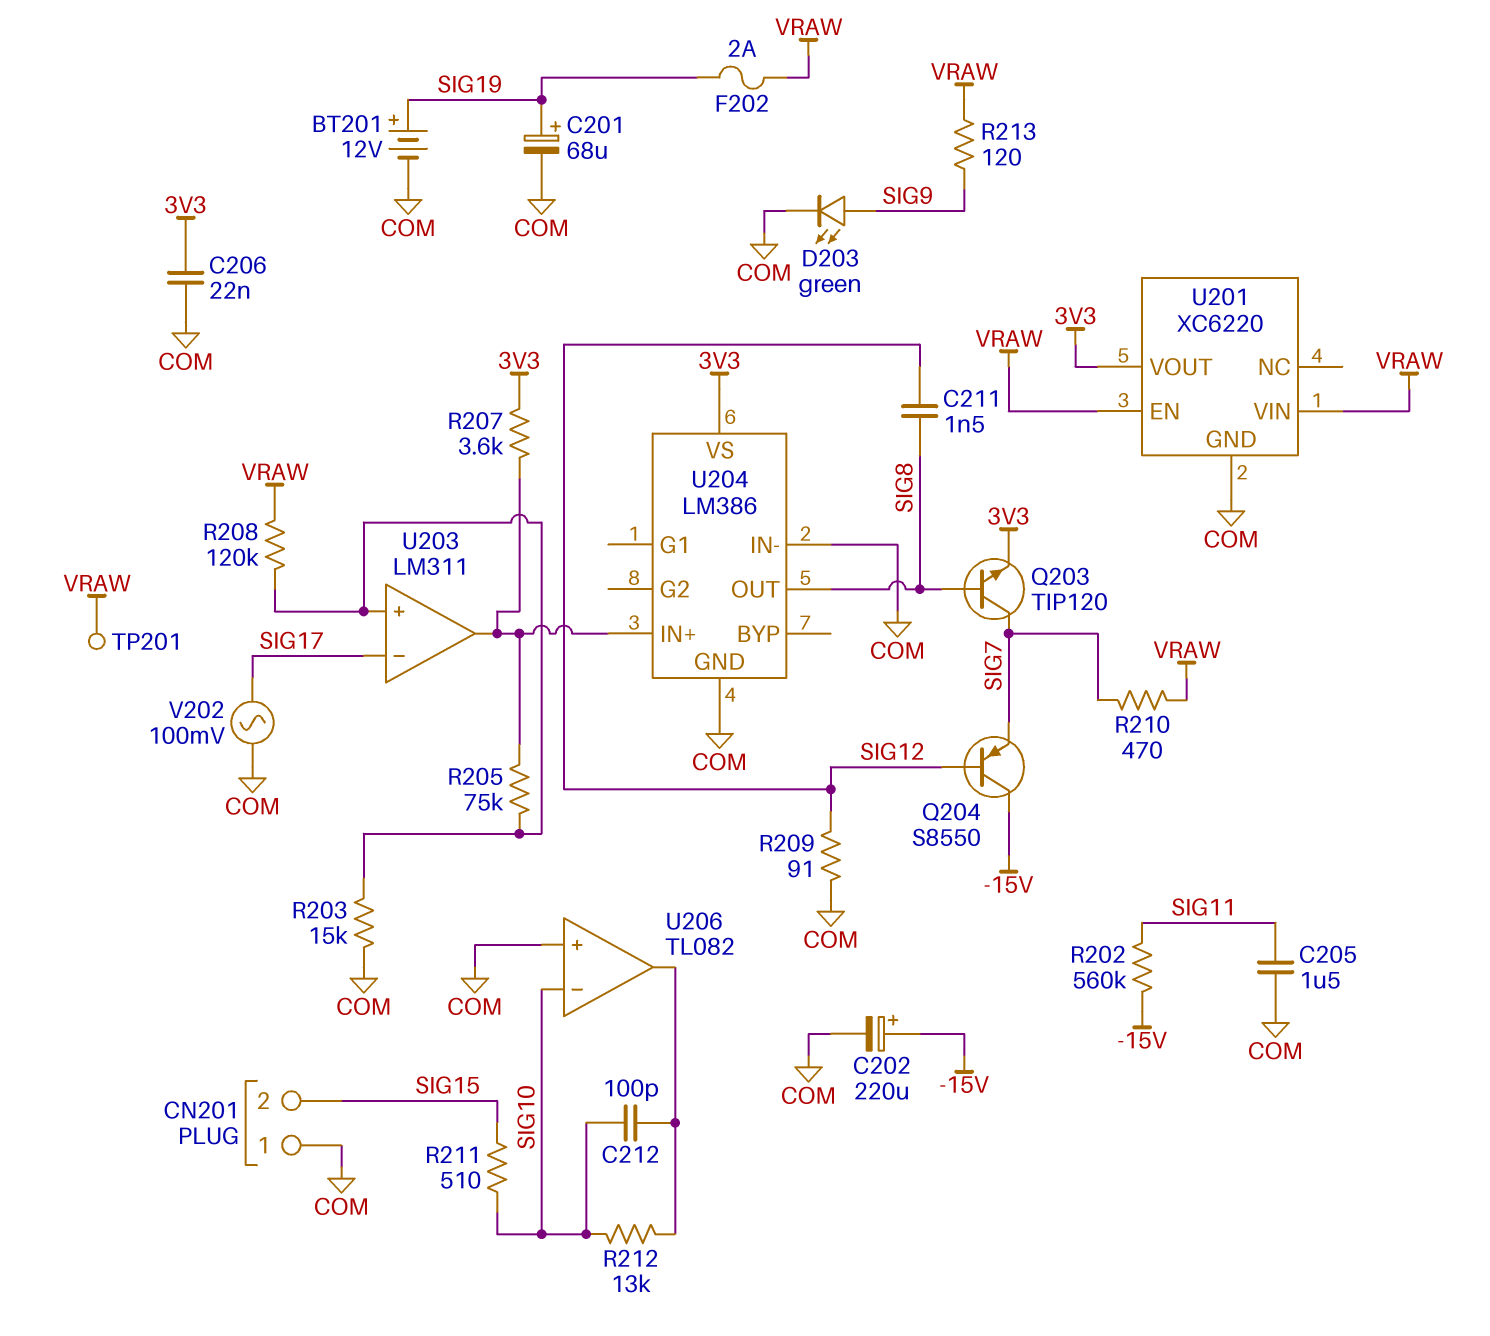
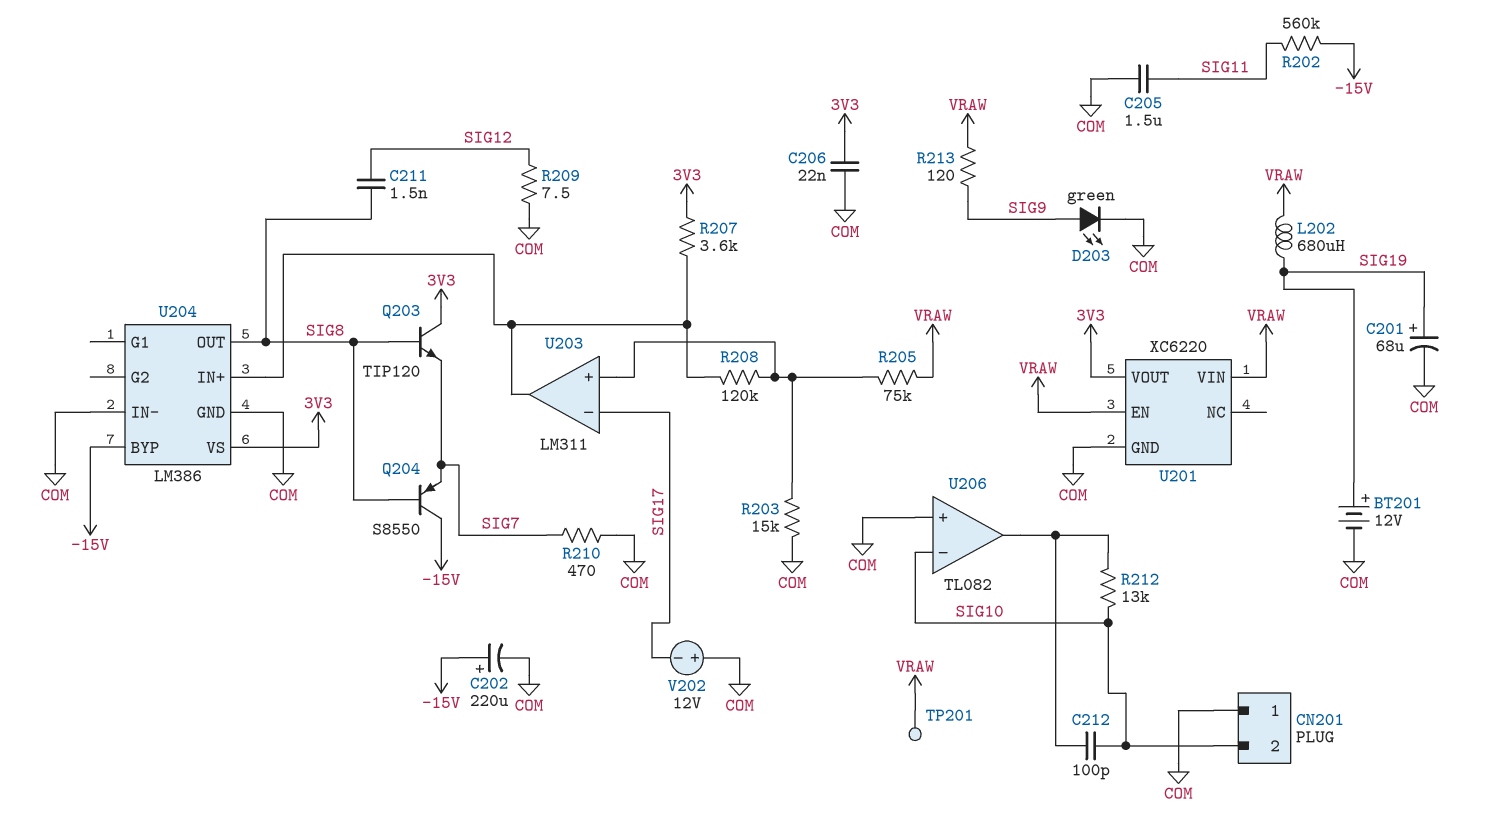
CN201 pin 2: SIG15 -> SIG10
F202: 2A (SIG19, VRAW) -> none
L202: none -> 680uH (SIG19, VRAW)
Q203: NPN TIP120 (B SIG8, C SIG7, E 3V3) -> NPN TIP120 (B SIG8, C 3V3, E SIG7)
Q204: PNP S8550 (B SIG12, C -15V, E SIG7) -> PNP S8550 (B SIG8, C -15V, E SIG7)
R205: 75k (U203/in+, U203/out) -> 75k (U203/in+, VRAW)
R208: 120k (U203/in+, VRAW) -> 120k (U203/in+, U203/out)
R209: 91 (COM, SIG12) -> 7.5 (COM, SIG12)
R210: 470 (SIG7, VRAW) -> 470 (COM, SIG7)
R211: 510 (SIG10, SIG15) -> none
U204 pin BYP: none -> -15V
V202: AC 100mV (COM, SIG17) -> 12V (plus COM, minus SIG17)

